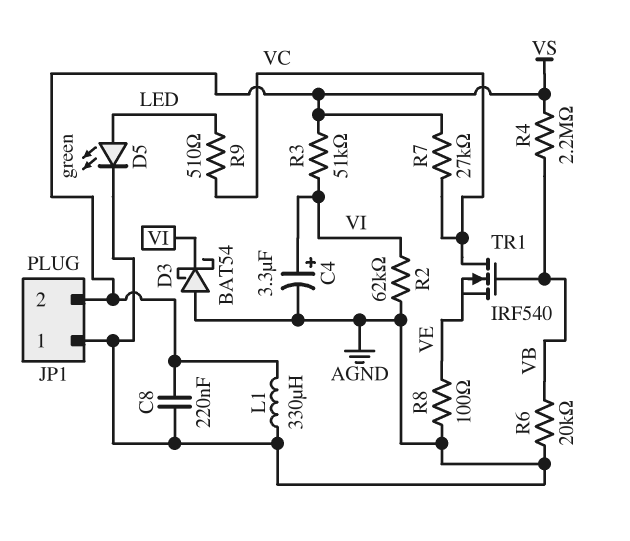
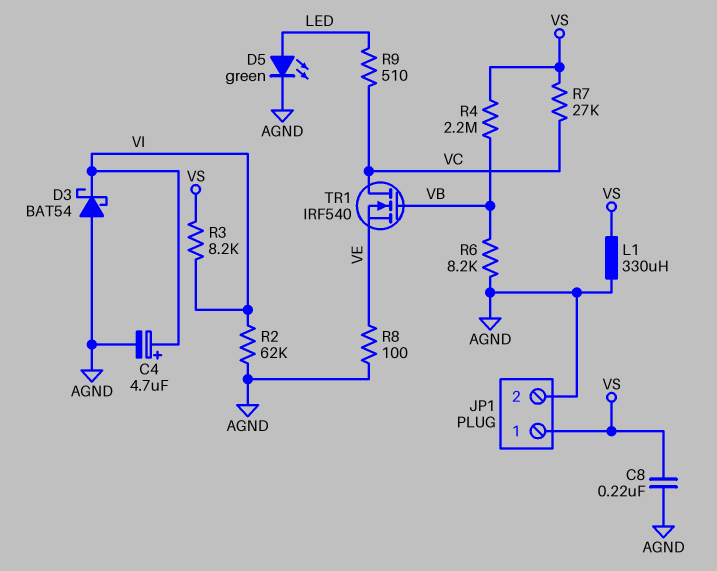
C4: 3.3uF (plus VI, minus AGND) -> 4.7uF (plus VI, minus AGND)
JP1 pin 1: AGND -> VS
JP1 pin 2: VS -> AGND
R3: 51k (VI, VS) -> 8.2k (VI, VS)
R6: 20k (AGND, VB) -> 8.2k (AGND, VB)

